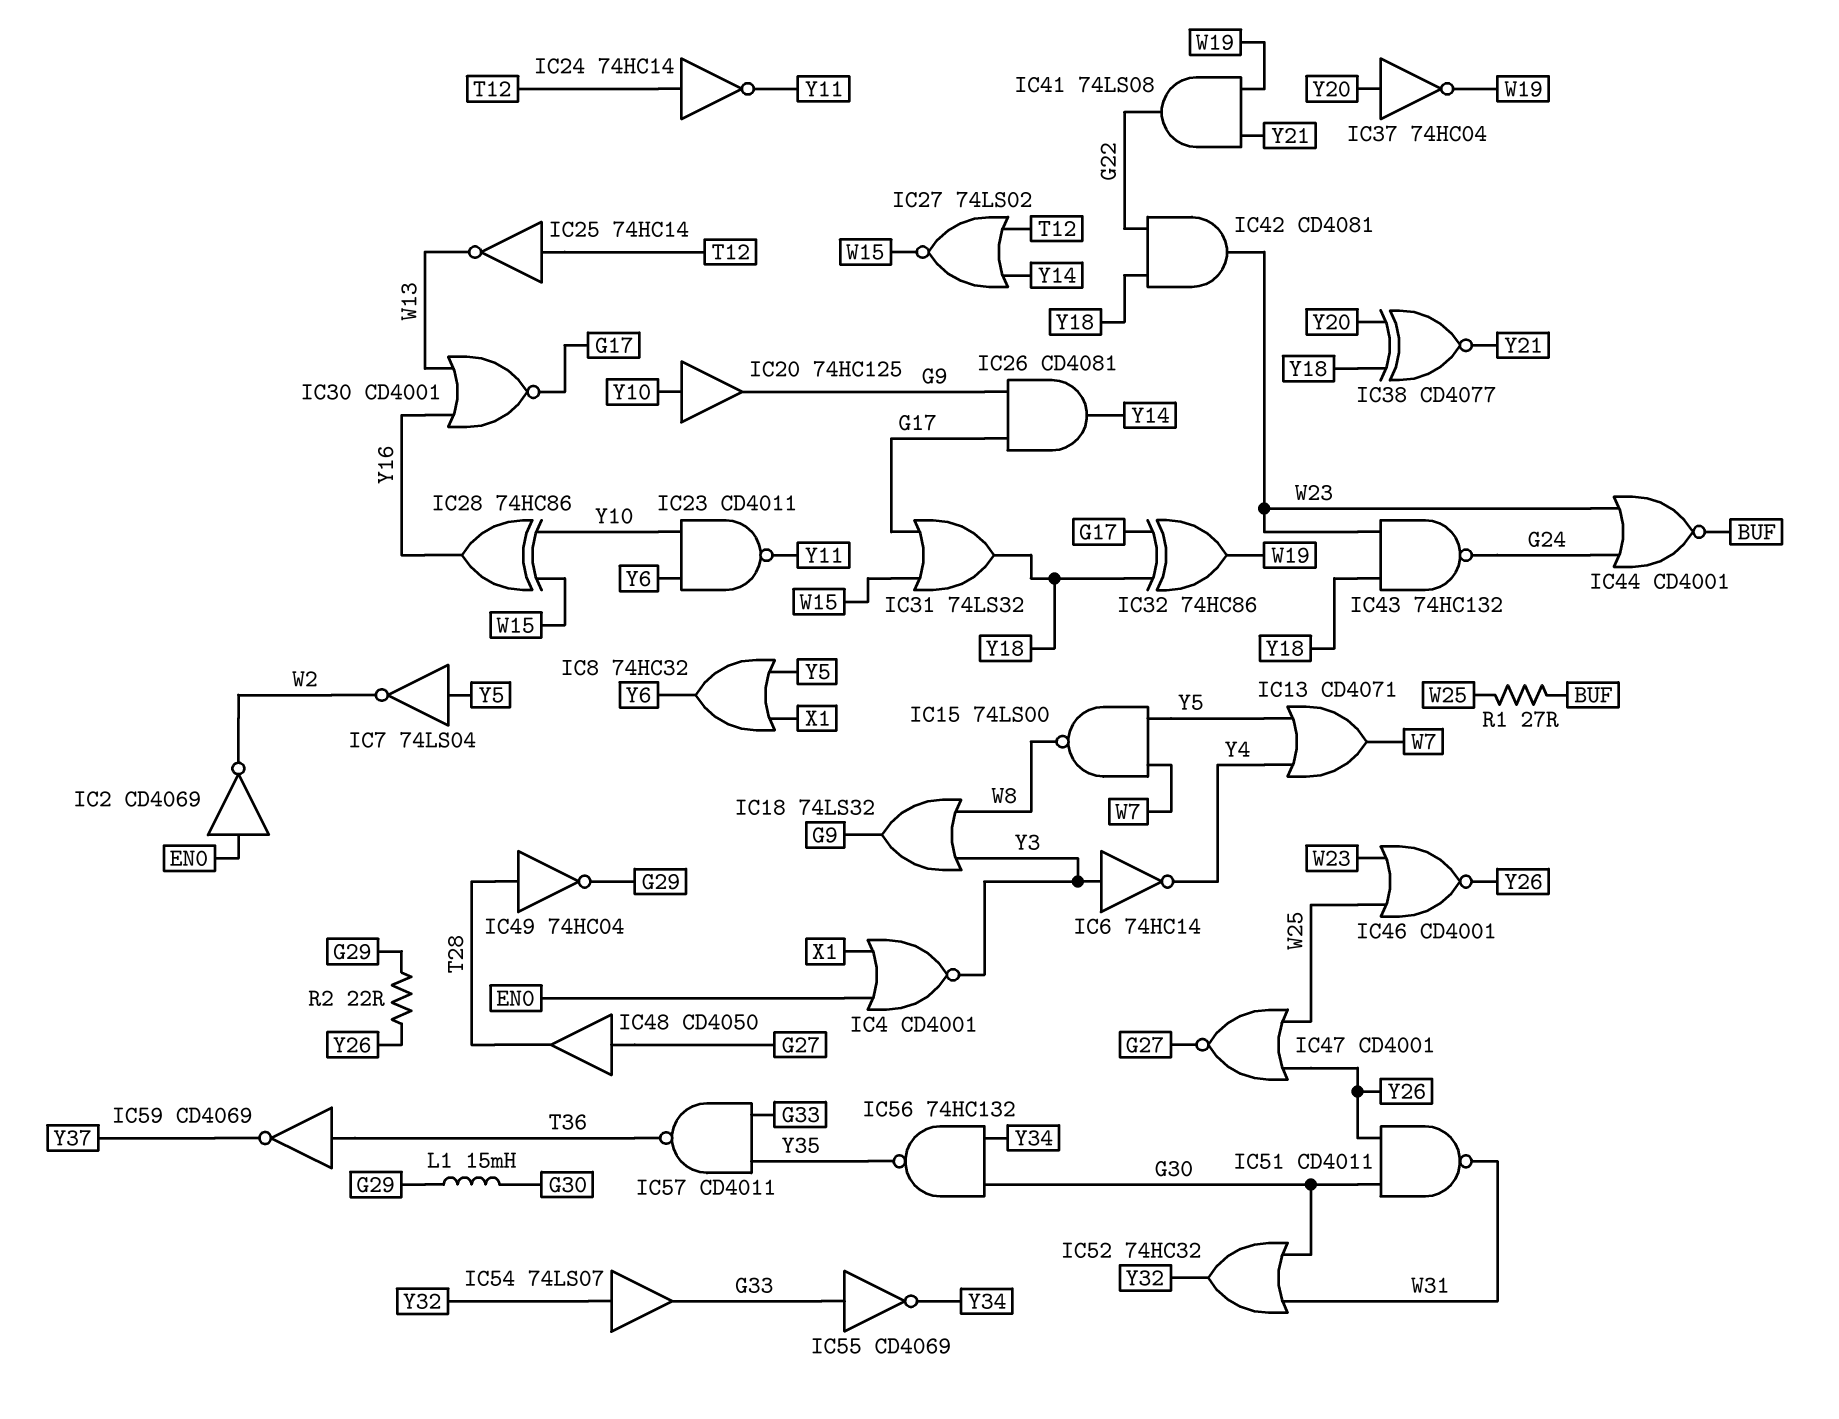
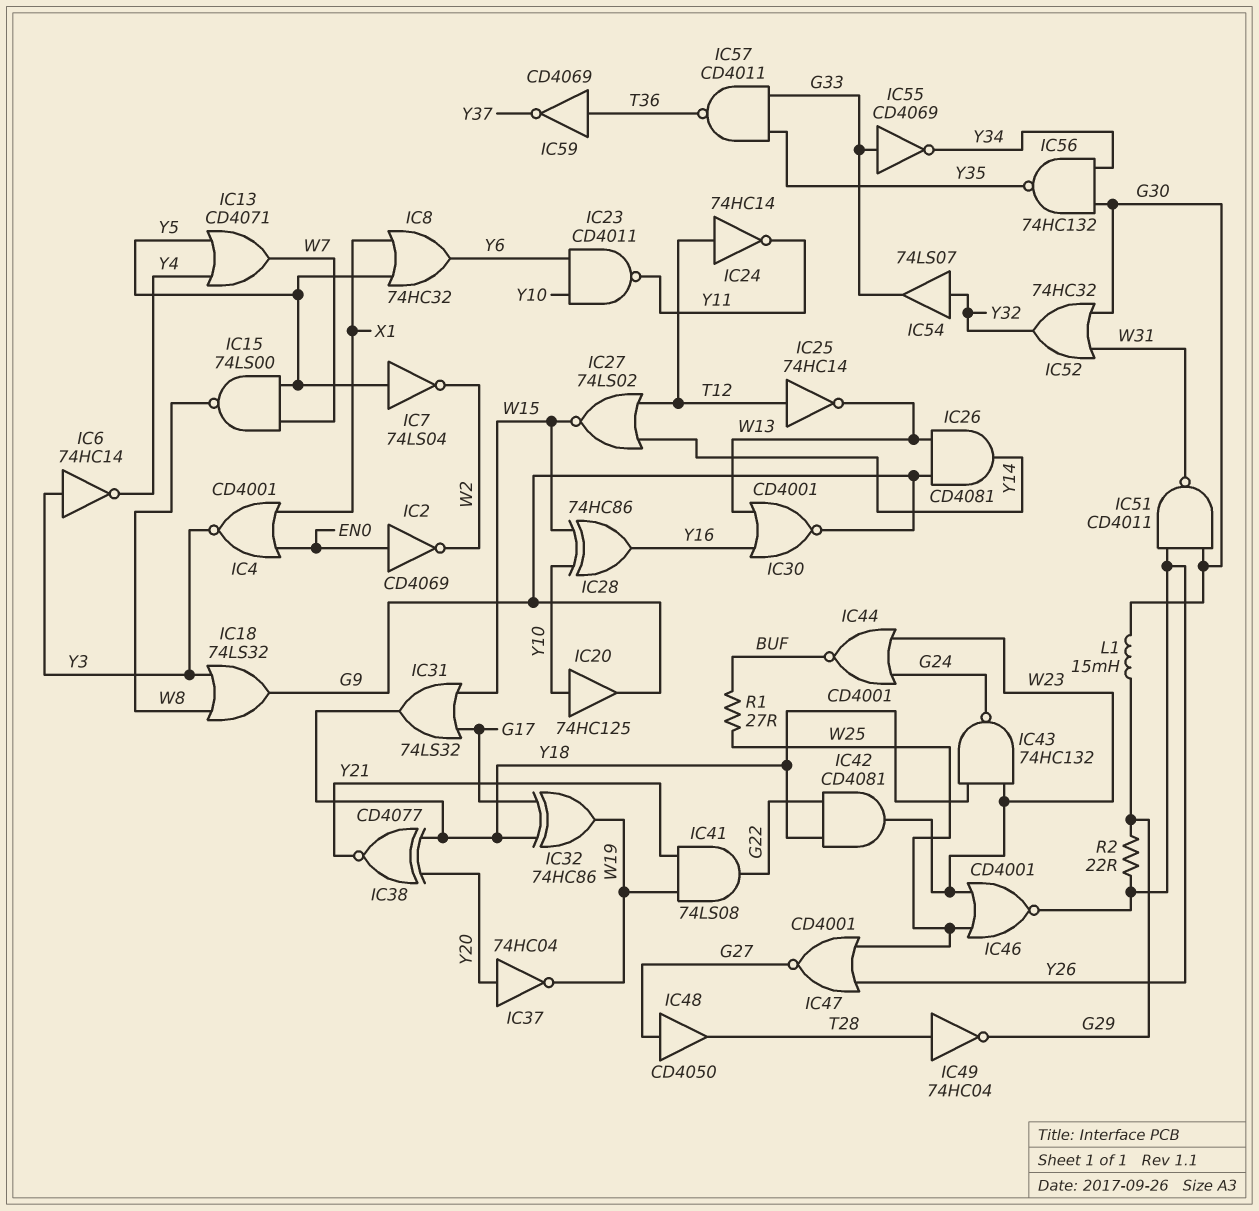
IC26: AND CD4081 (in G9, in G17, out Y14) -> AND CD4081 (in G9, in W13, out Y14)
IC30: NOR CD4001 (in W13, in Y16, out G17) -> NOR CD4001 (in W13, in Y16, out G9)

